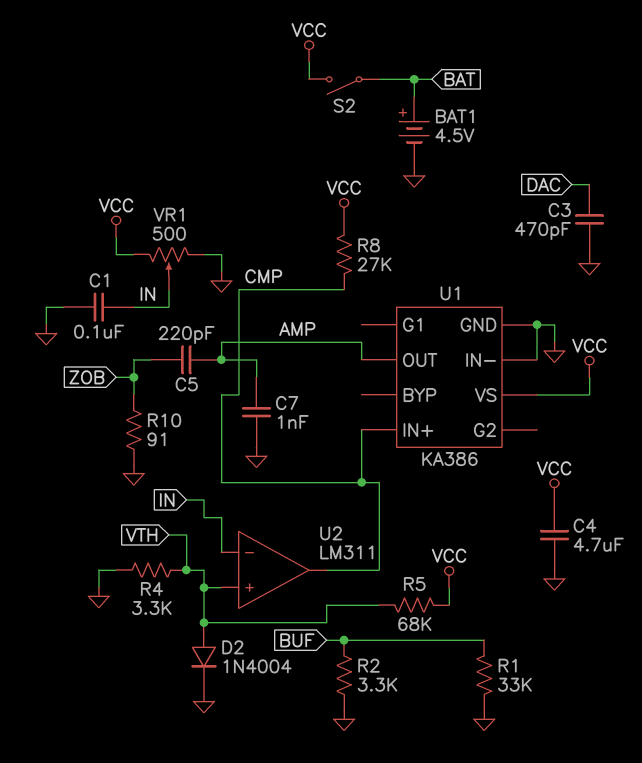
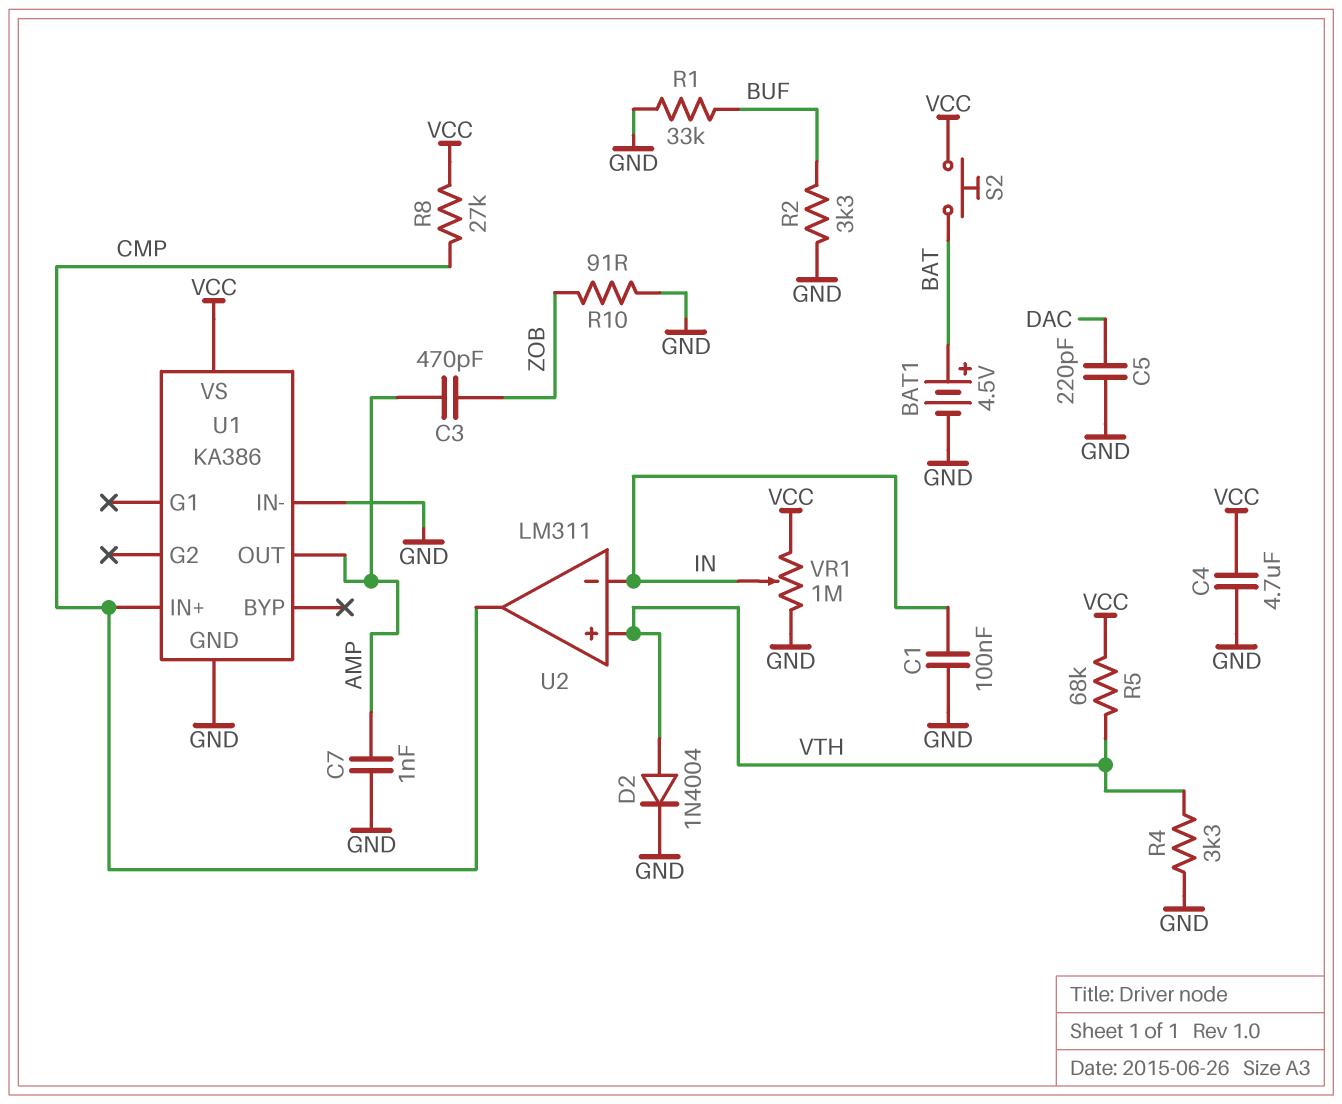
C3: 470pF (DAC, GND) -> 470pF (AMP, ZOB)
C5: 220pF (AMP, ZOB) -> 220pF (DAC, GND)
S2: switch (BAT, VCC) -> button (BAT, VCC)
VR1: 500 (GND, VCC, wiper IN) -> 1M (GND, VCC, wiper IN)

